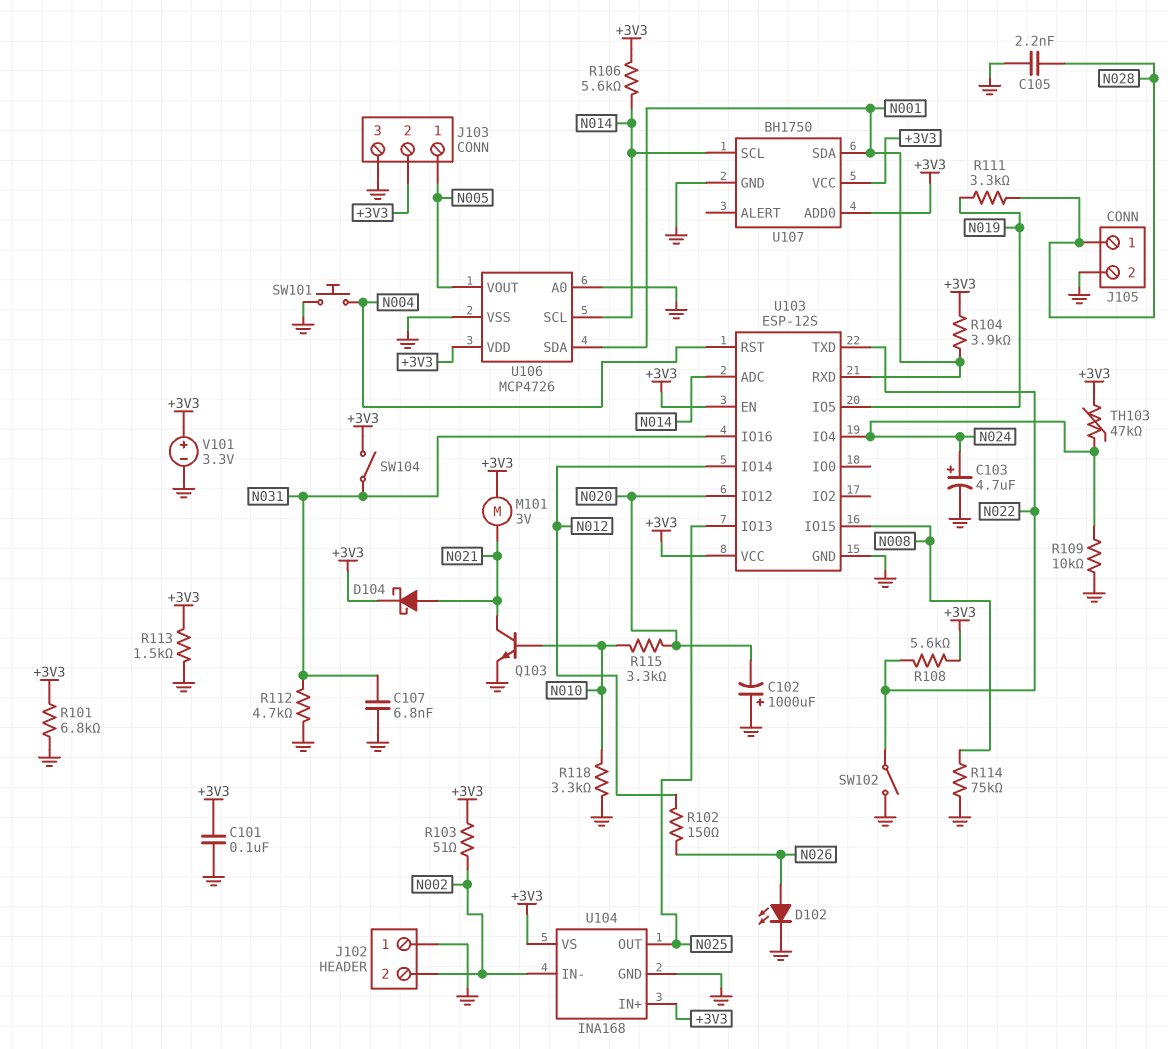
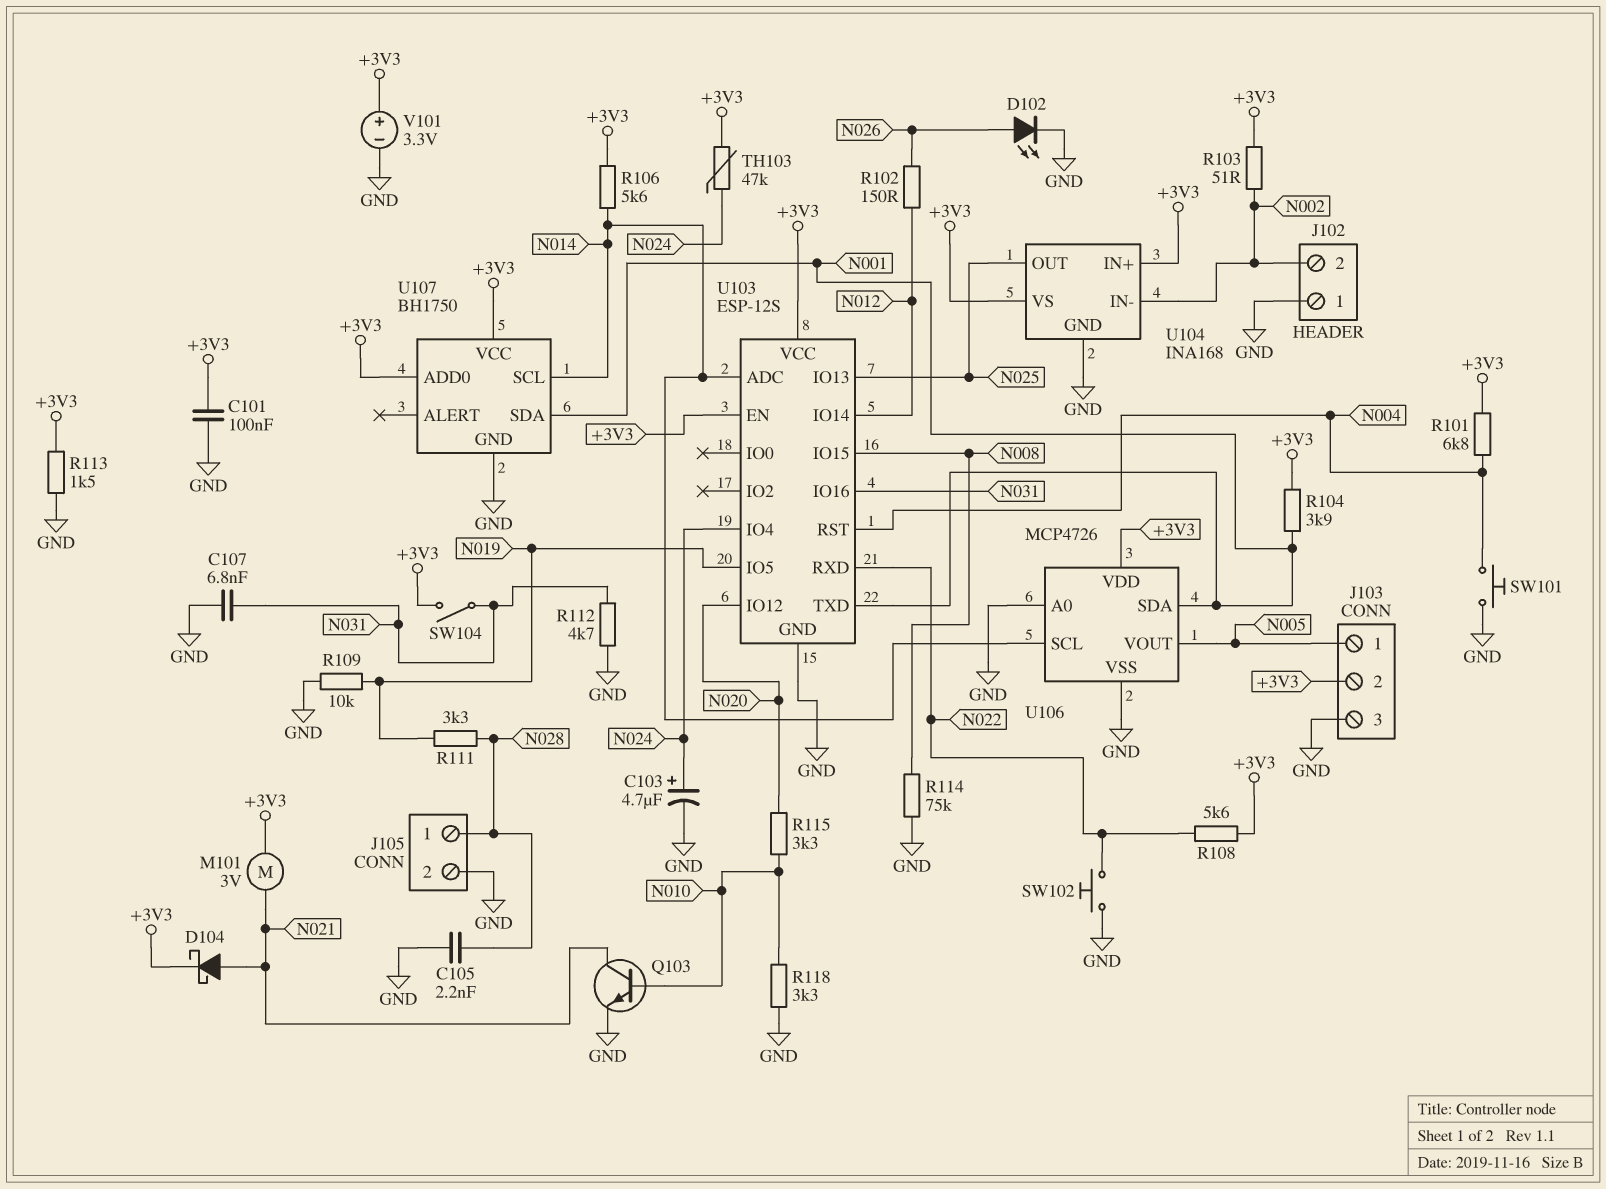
C102: 1000uF (plus GND, minus N020) -> none
R101: 6.8k (+3V3, GND) -> 6.8k (+3V3, N004)
R109: 10k (GND, N024) -> 10k (GND, N019)
SW102: switch (GND, N022) -> button (GND, N022)
U103 pin RXD: N001 -> N022
U103 pin TXD: N022 -> N001

